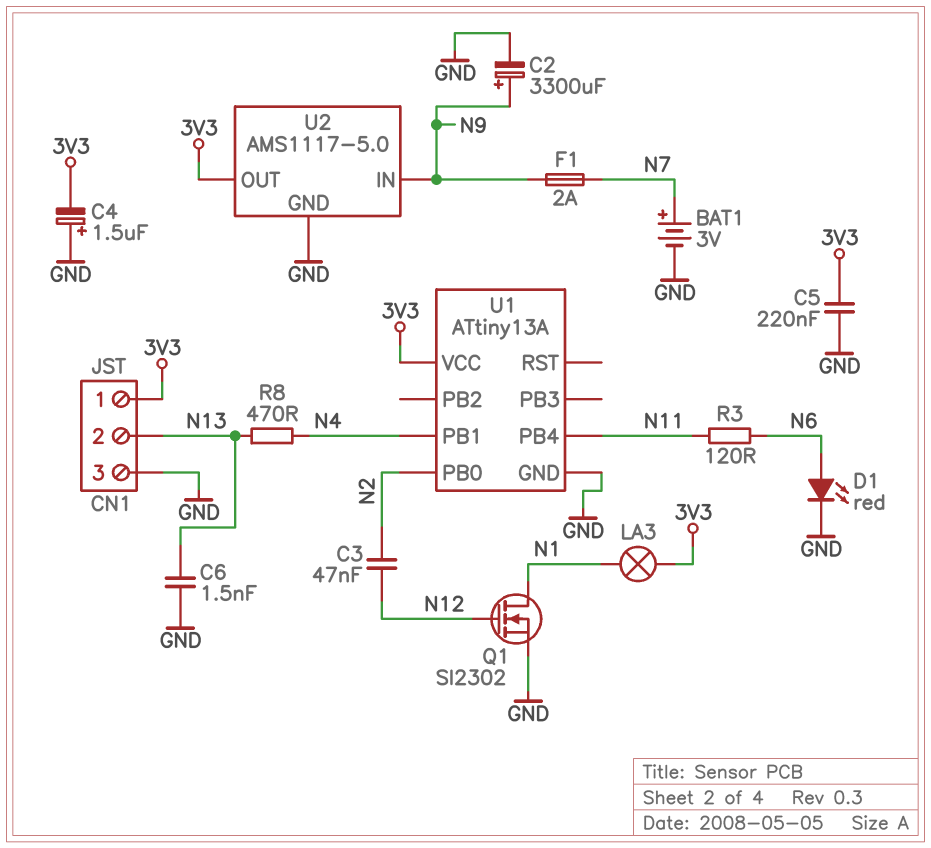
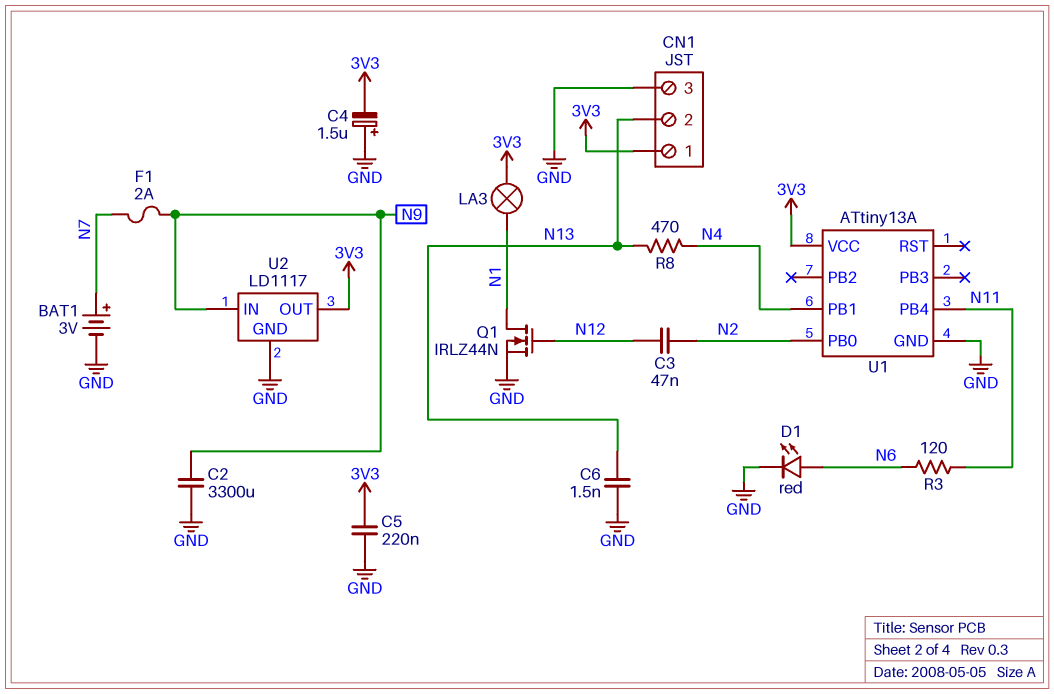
C2: 3300uF (plus N9, minus GND) -> 3300uF (GND, N9)
Q1: NMOS SI2302 (G N12, D N1, S GND) -> NMOS IRLZ44N (G N12, D N1, S GND)
U2: AMS1117-5.0 -> LD1117

